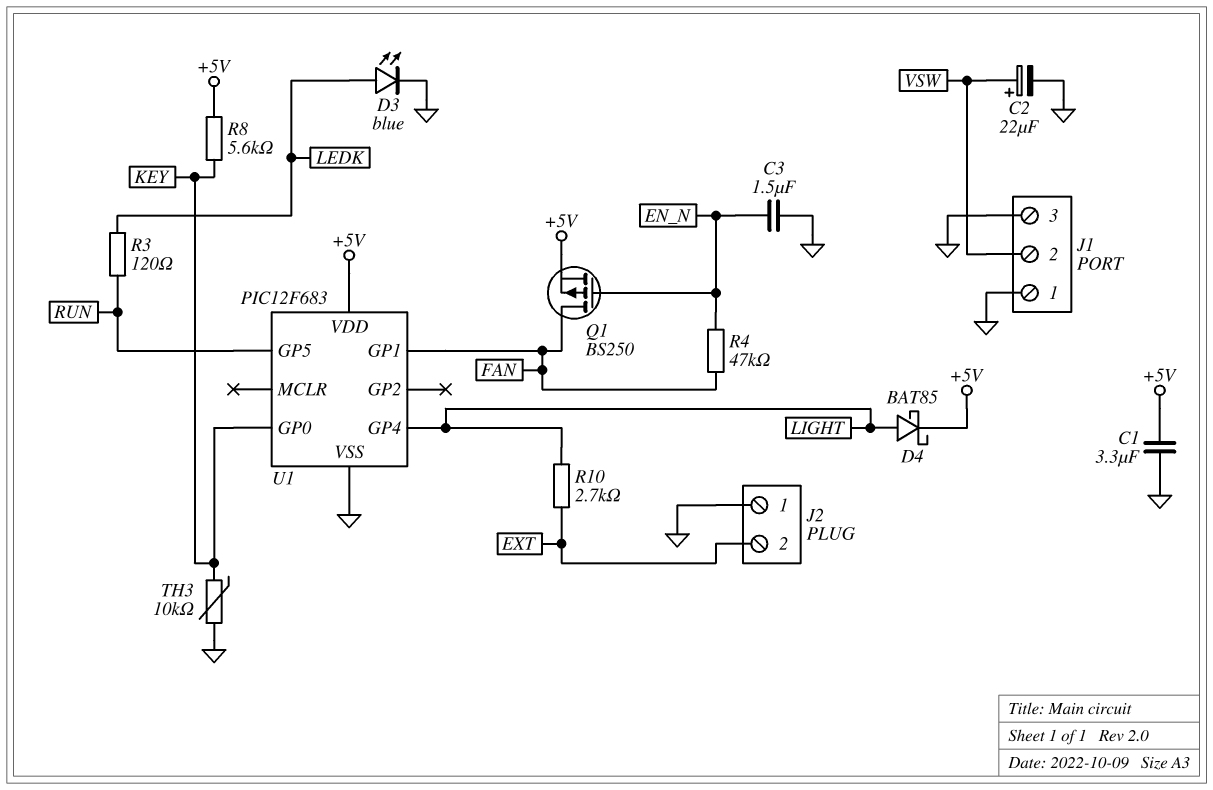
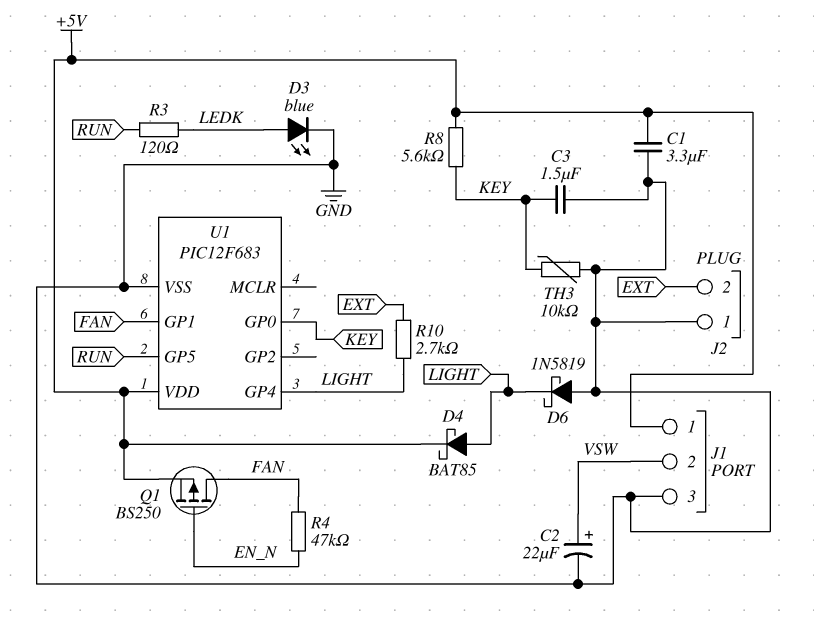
C3: 1.5uF (EN_N, GND) -> 1.5uF (GND, KEY)
D6: none -> schottky 1N5819 (A GND, K LIGHT)
J1 pin 1: GND -> +5V

